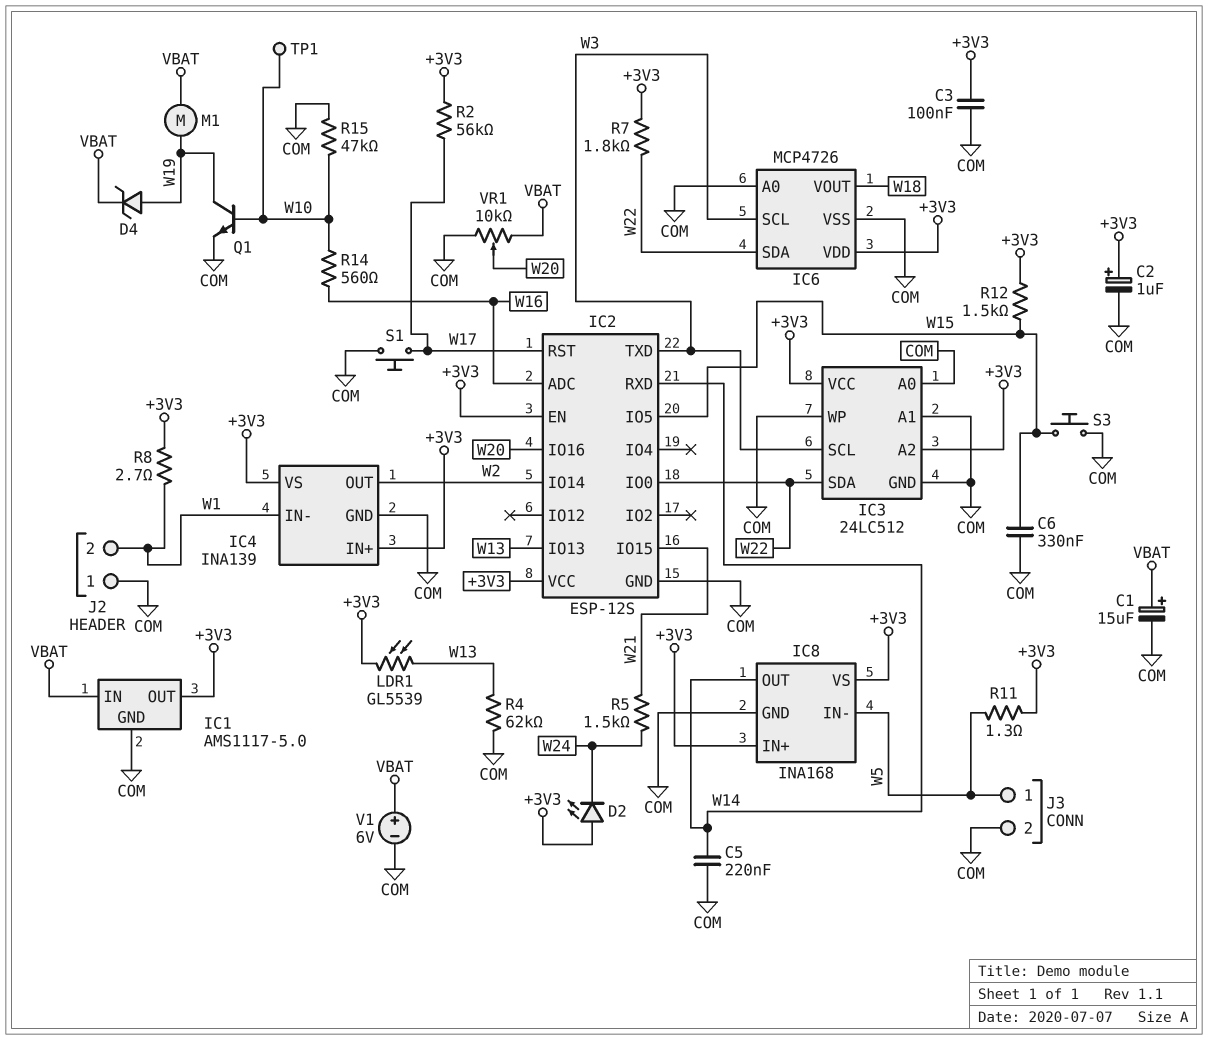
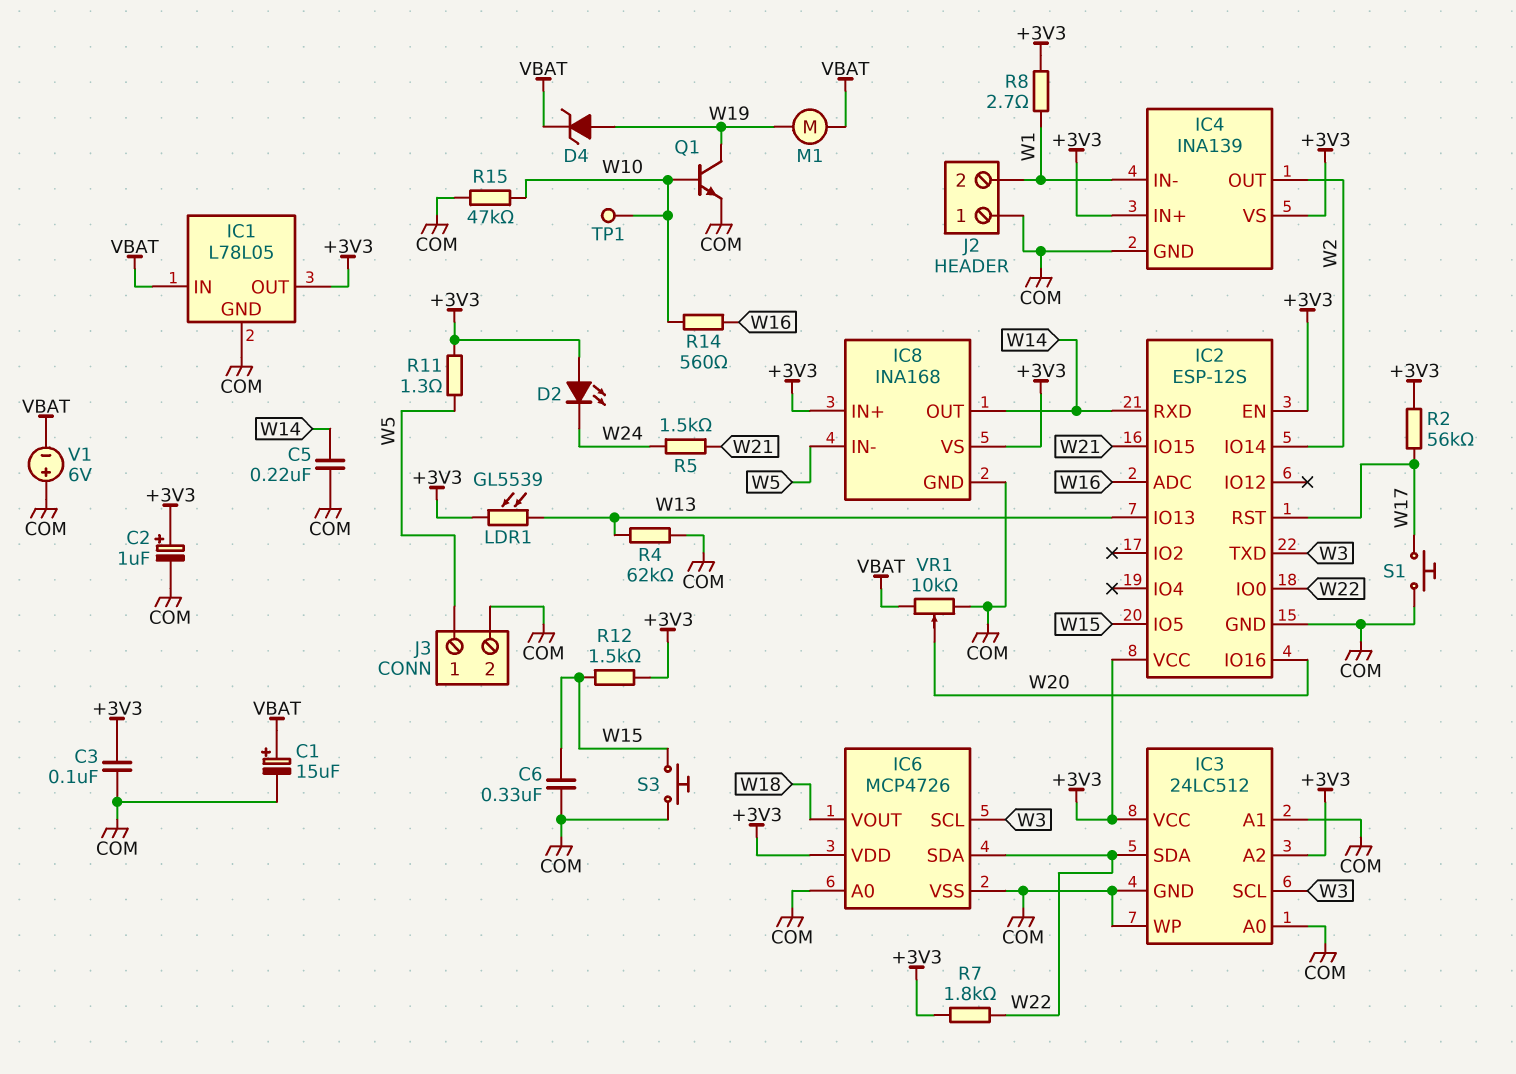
IC1: AMS1117-5.0 -> L78L05
V1: 6V (plus VBAT, minus COM) -> 6V (plus COM, minus VBAT)

